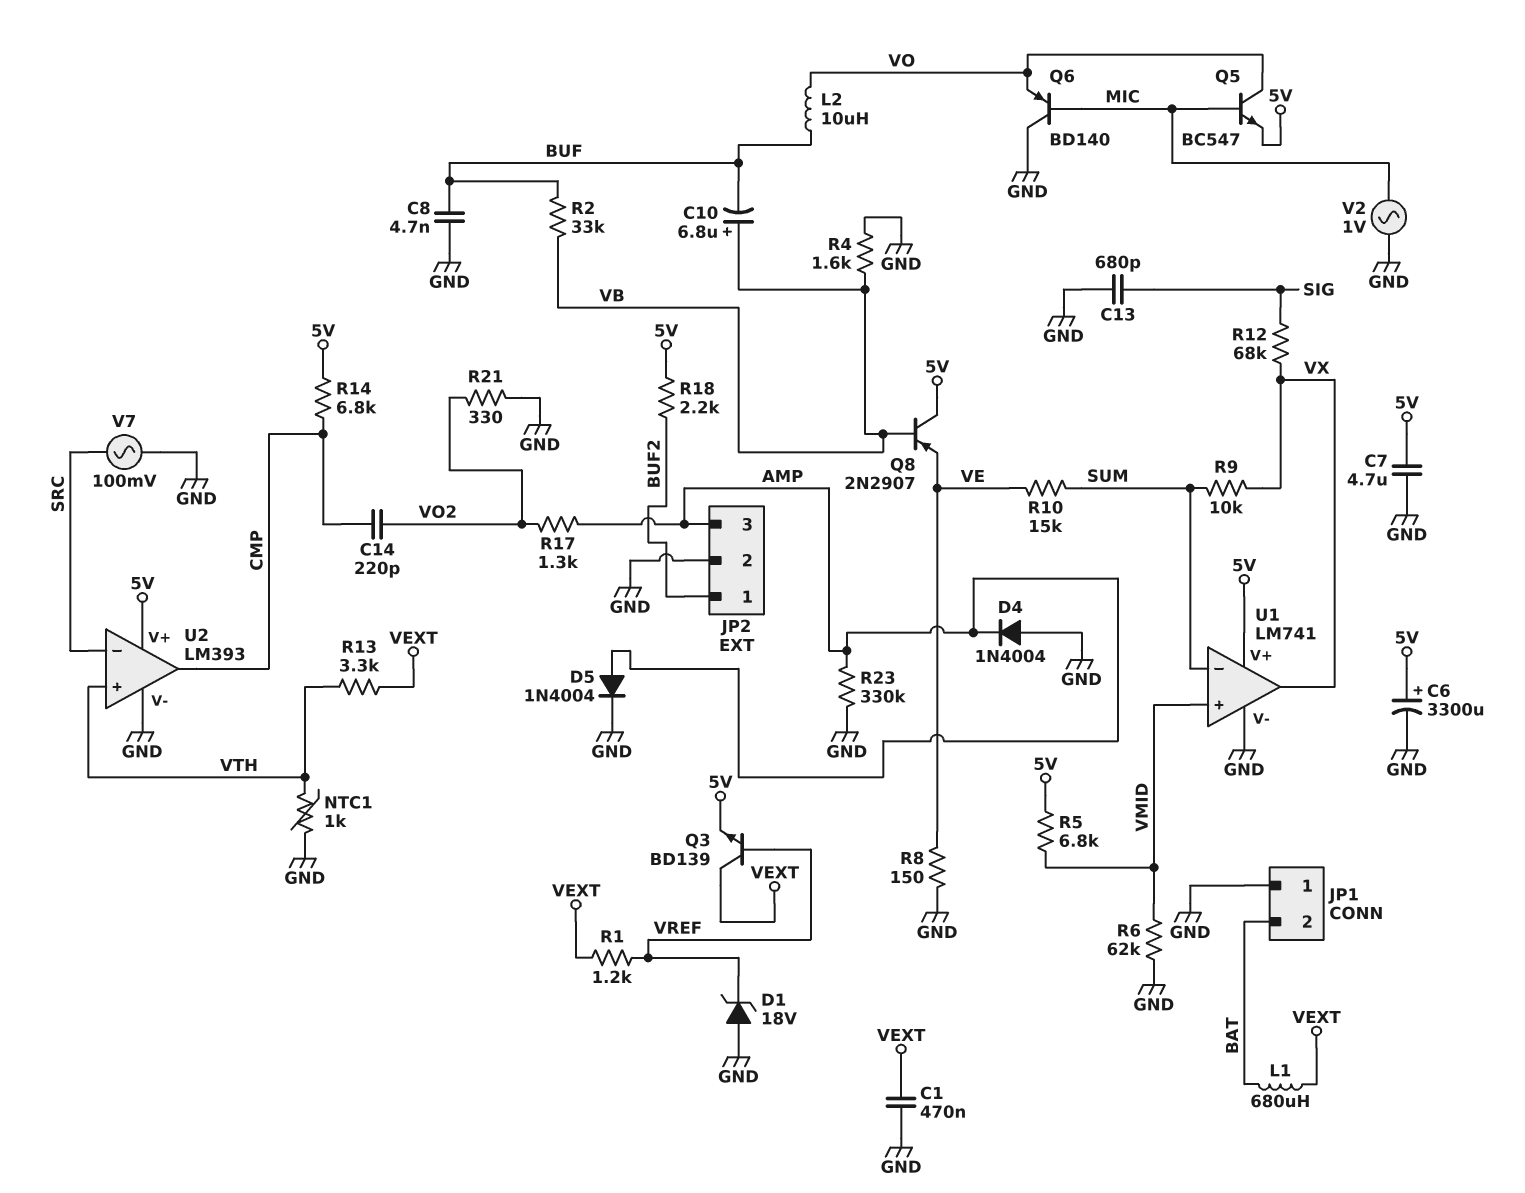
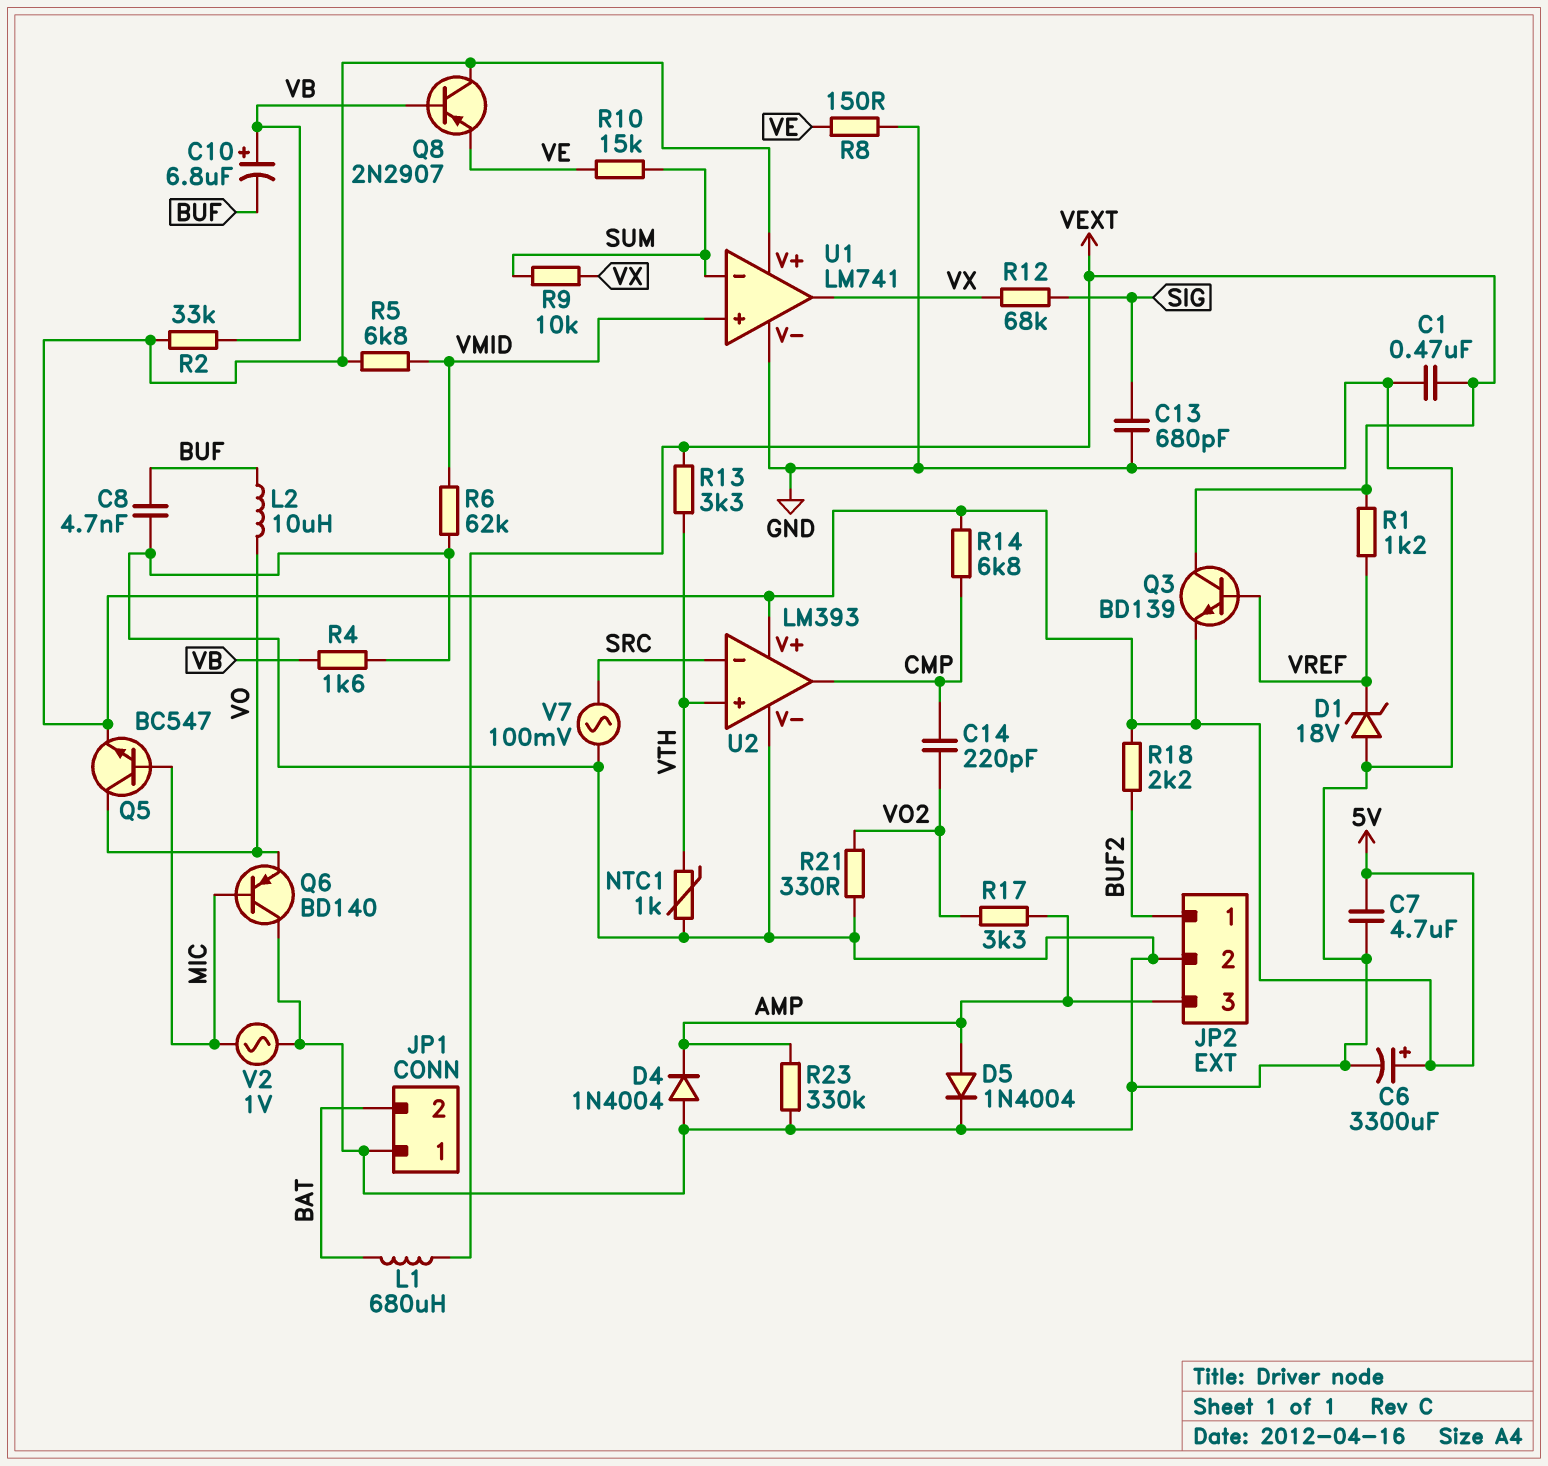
R2: 33k (BUF, VB) -> 33k (5V, VB)
R17: 1.3k (AMP, VO2) -> 3.3k (AMP, VO2)

